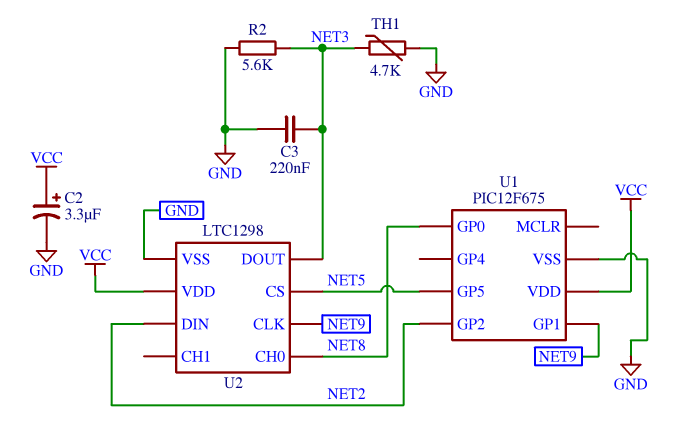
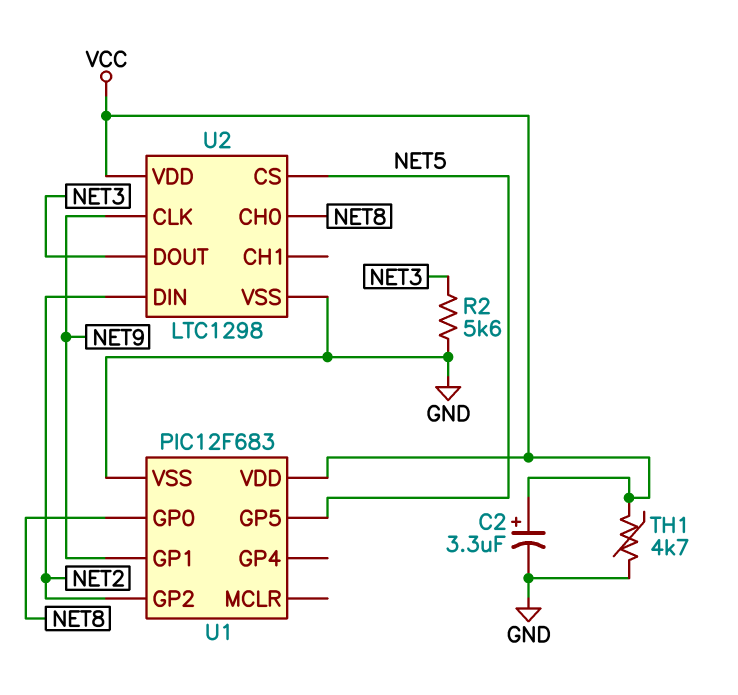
C3: 220nF (GND, NET3) -> none
TH1: 4.7k (GND, NET3) -> 4.7k (GND, VCC)
U1: PIC12F675 -> PIC12F683

